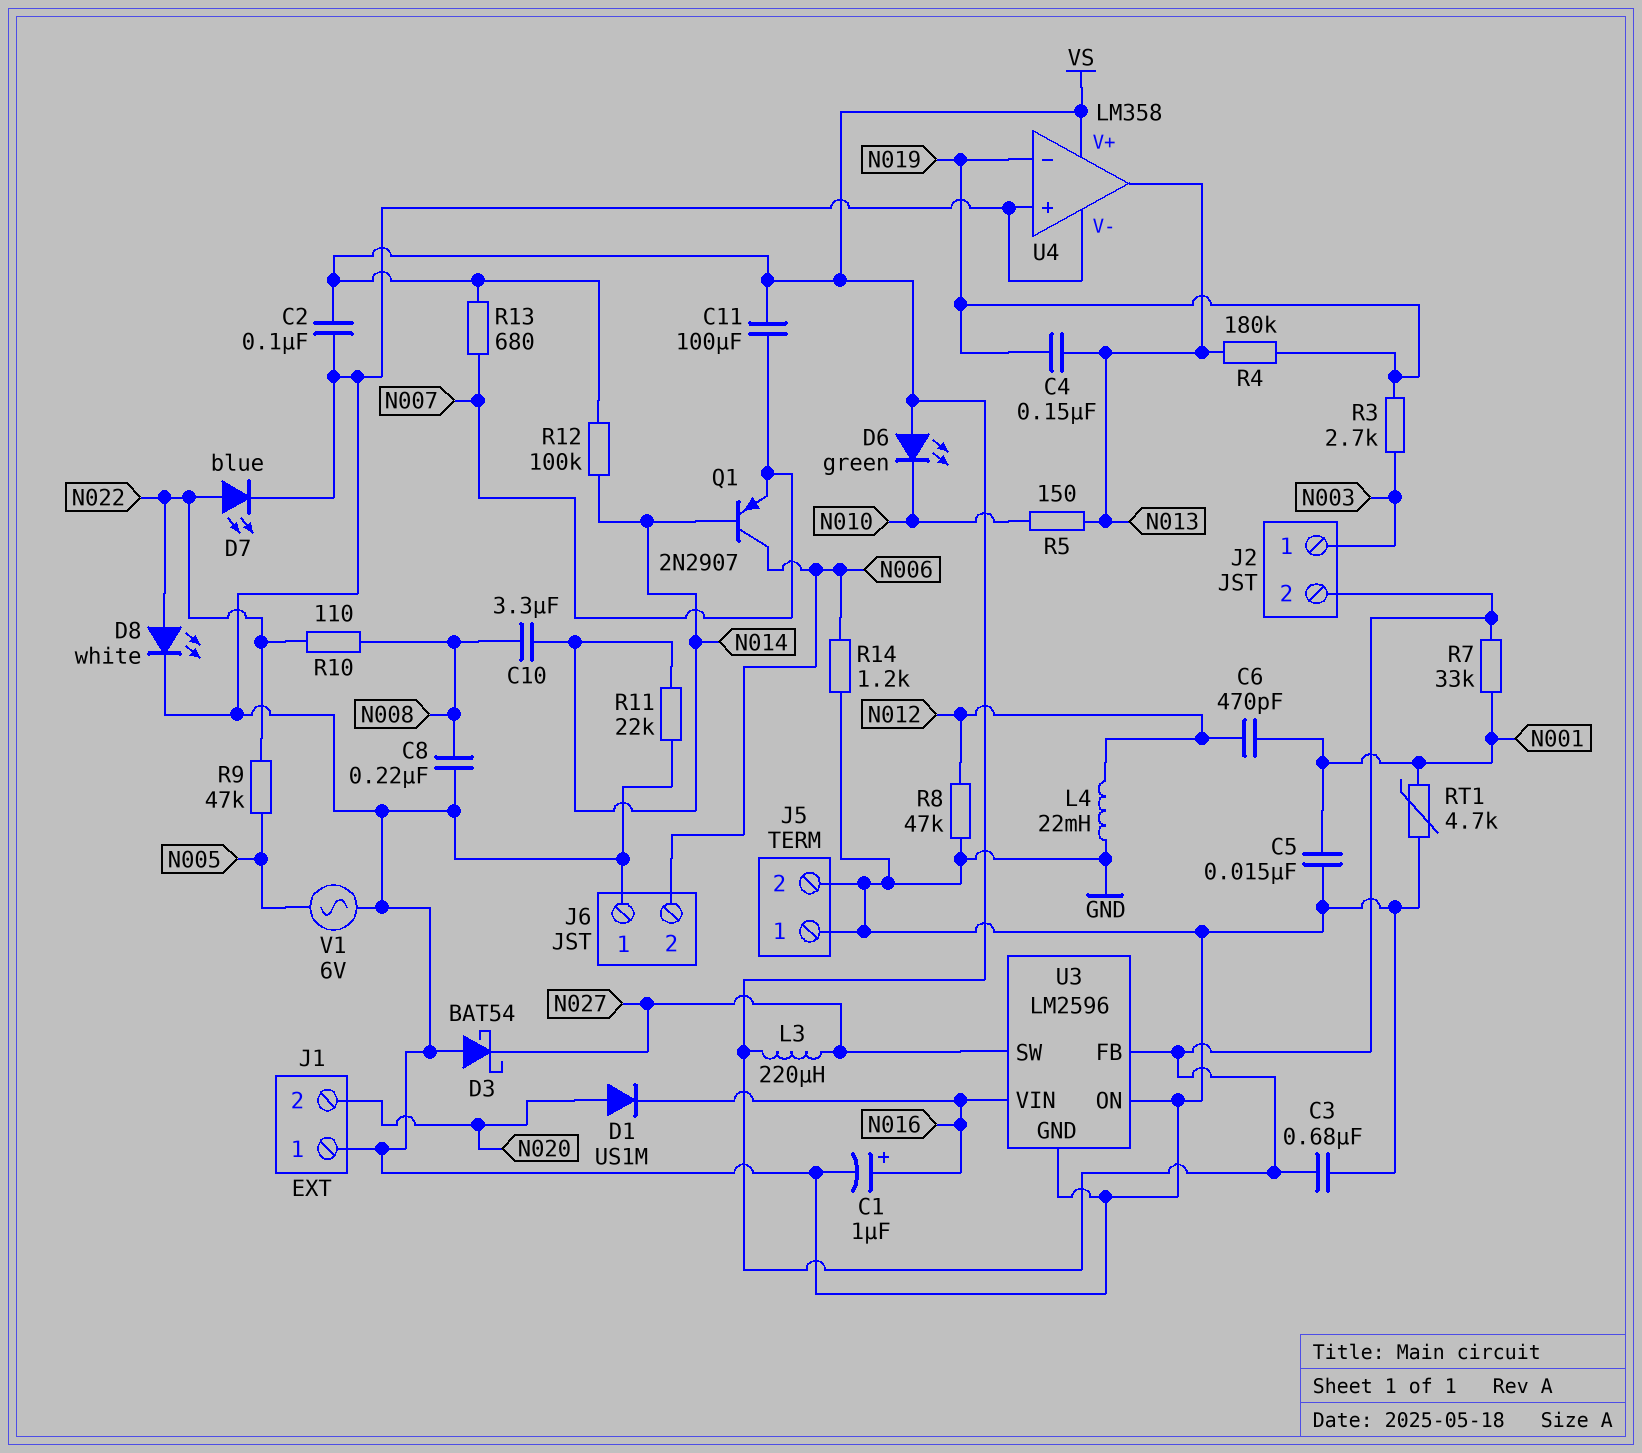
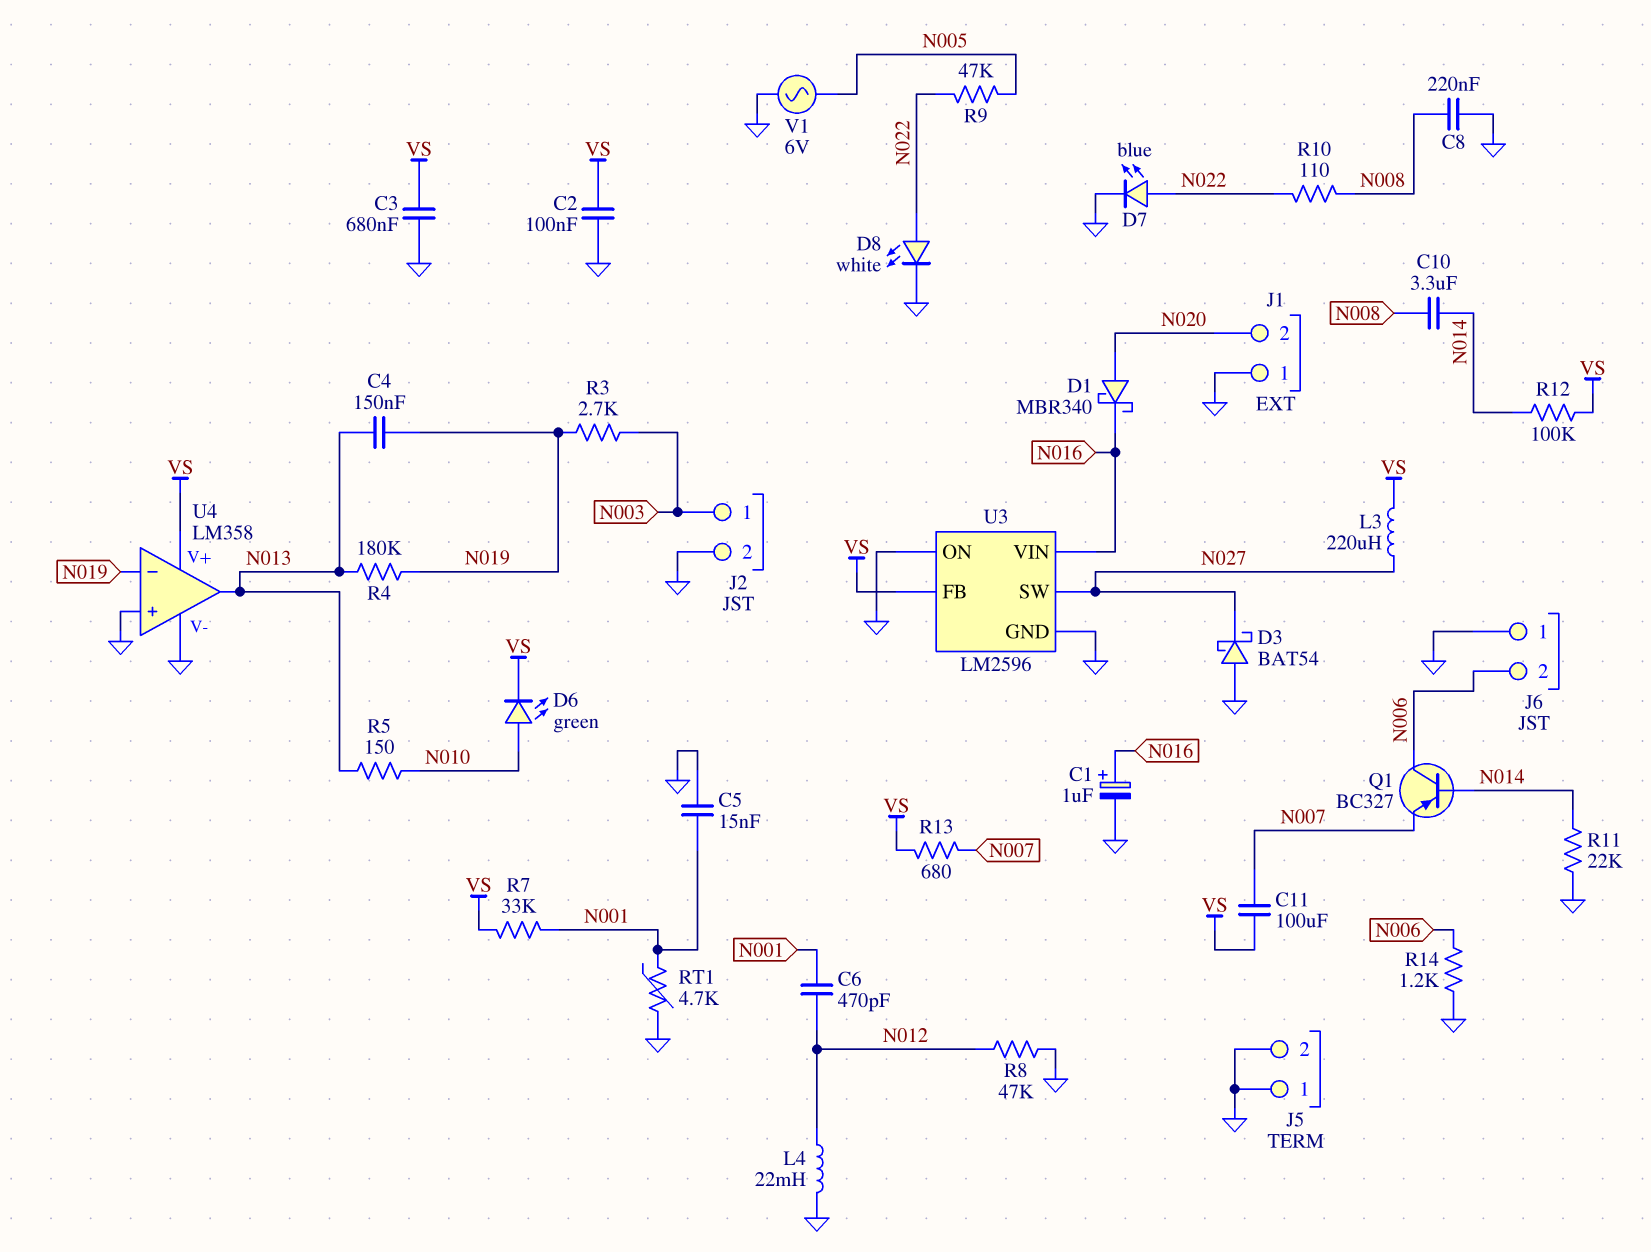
D1: diode US1M (A N020, K N016) -> schottky MBR340 (A N020, K N016)
D6: LED green (A VS, K N010) -> LED green (A N010, K VS)
J2 pin 2: VS -> GND
Q1: PNP 2N2907 (B N014, C N006, E N007) -> PNP BC327 (B N014, C N006, E N007)

